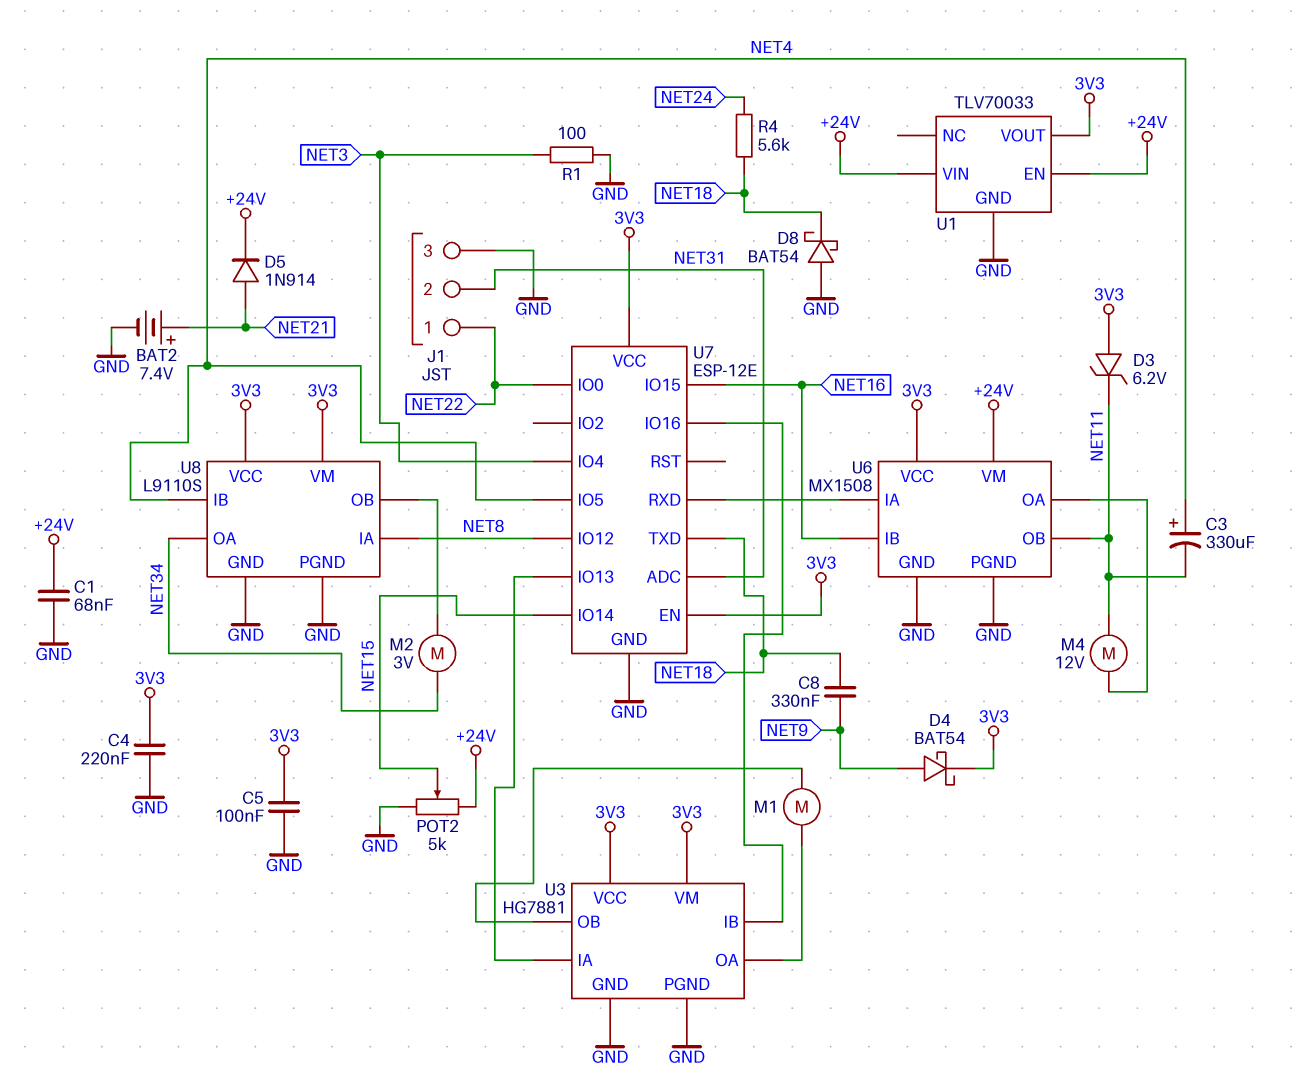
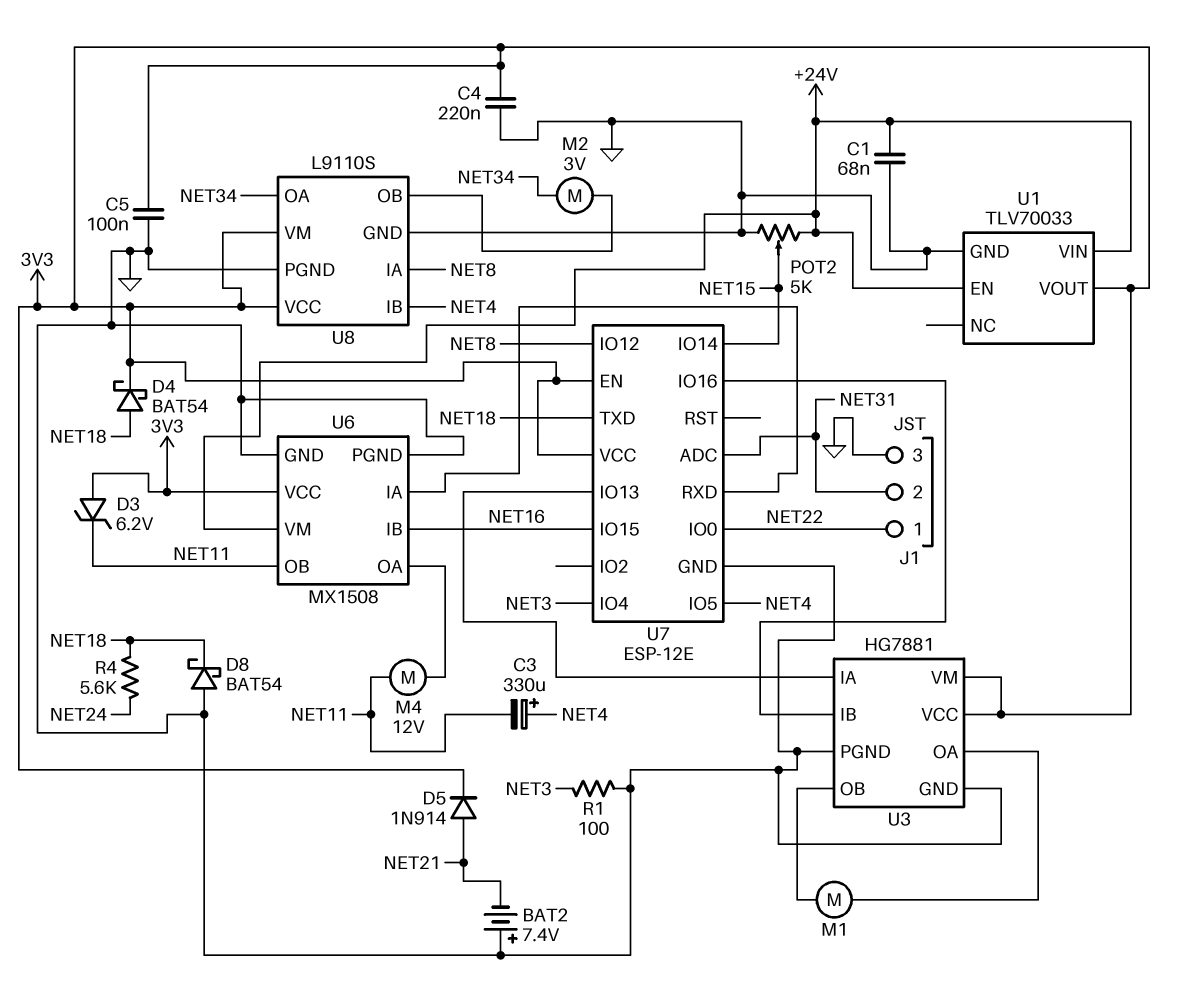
BAT2: 7.4V (plus NET21, minus GND) -> 7.4V (plus GND, minus NET21)
C8: 330nF (NET9, NET18) -> none
D4: schottky BAT54 (A NET9, K 3V3) -> schottky BAT54 (A NET18, K 3V3)
D5: diode 1N914 (A NET21, K +24V) -> diode 1N914 (A NET21, K 3V3)

